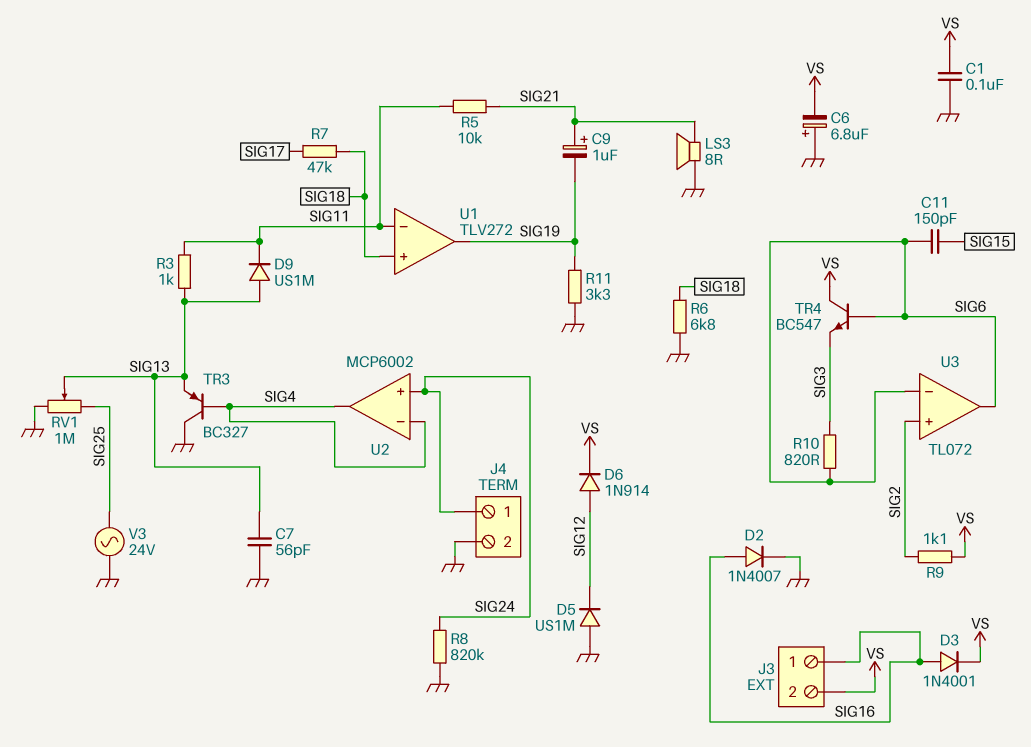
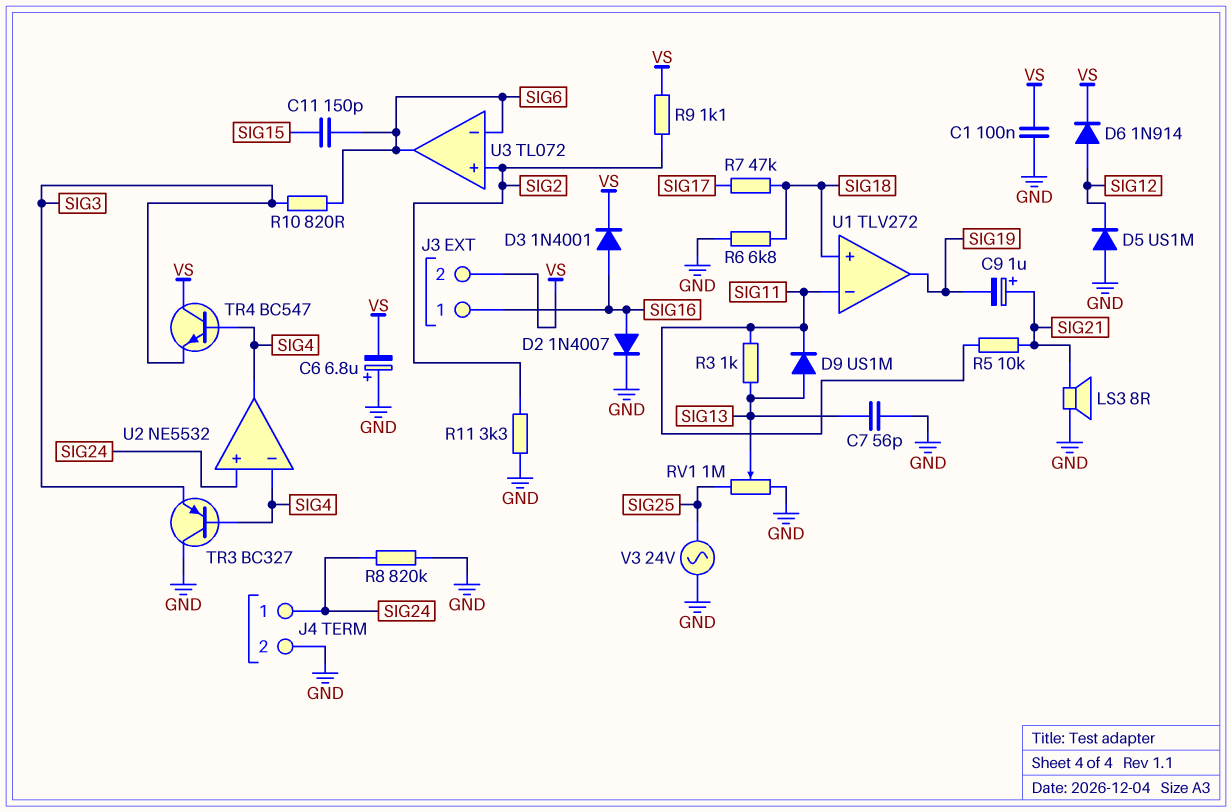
R11: 3.3k (GND, SIG19) -> 3.3k (GND, SIG2)
TR3: PNP BC327 (B SIG4, C GND, E SIG13) -> PNP BC327 (B SIG4, C GND, E SIG3)
TR4: NPN BC547 (B SIG6, C VS, E SIG3) -> NPN BC547 (B SIG4, C VS, E SIG3)
U2: MCP6002 -> NE5532

